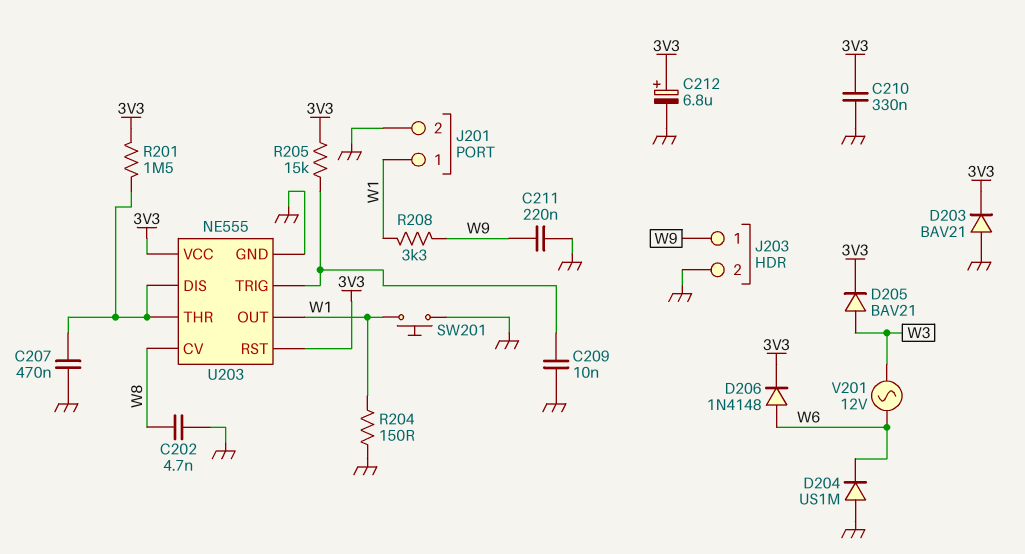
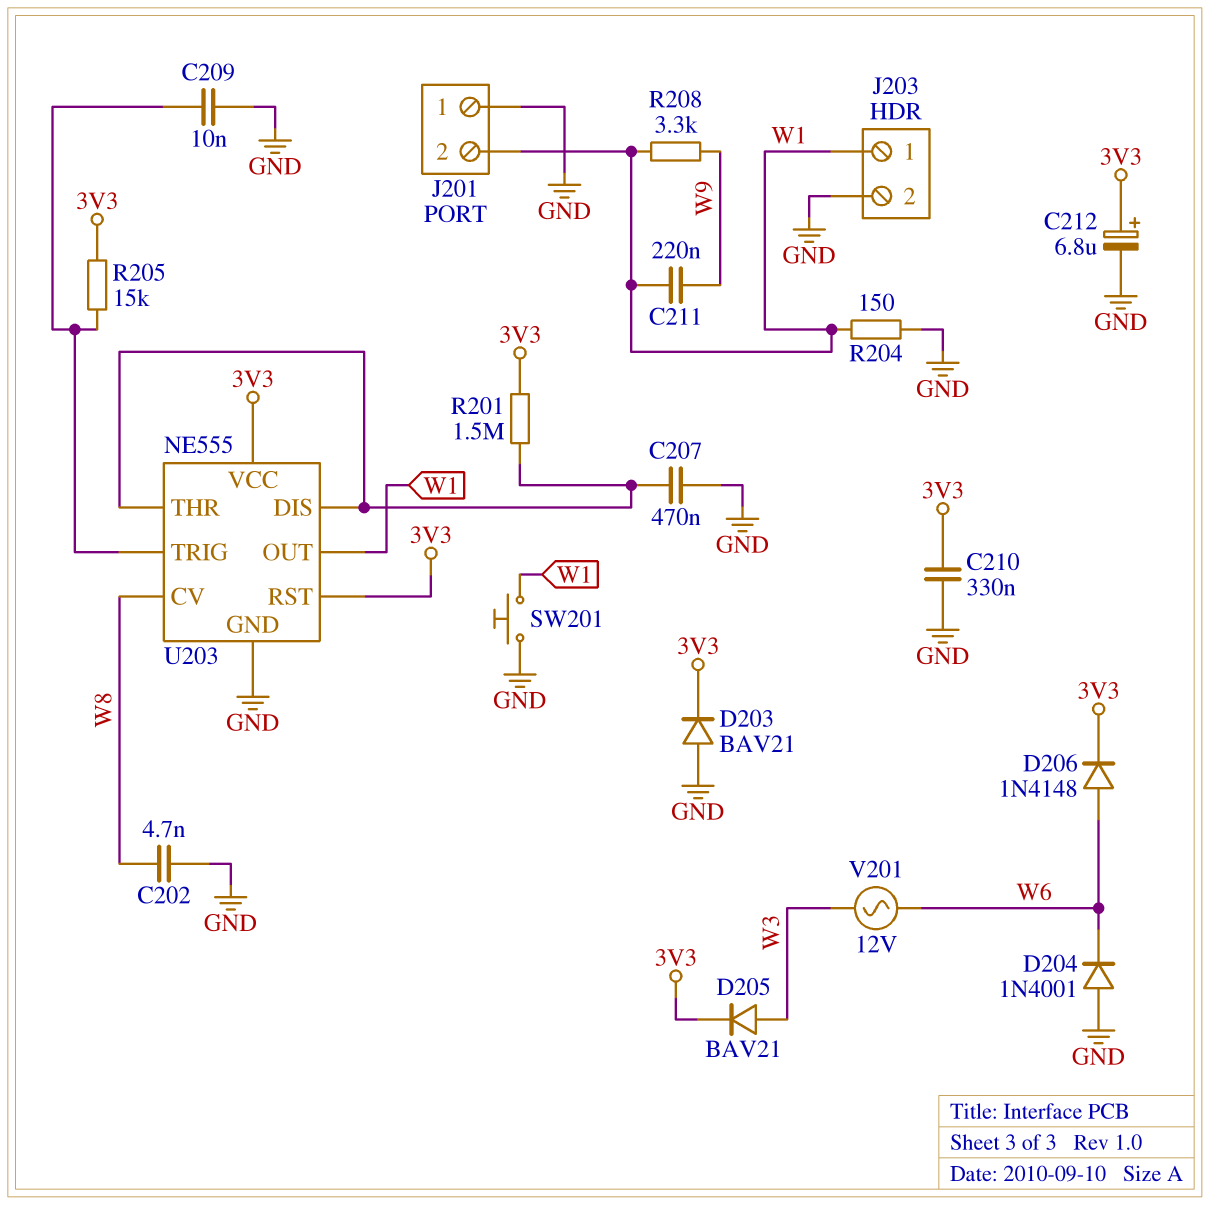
C211: 220nF (GND, W9) -> 220nF (W1, W9)
D204: diode US1M (A GND, K W6) -> diode 1N4001 (A GND, K W6)
J201 pin 1: W1 -> GND
J201 pin 2: GND -> W1
J203 pin 1: W9 -> W1

